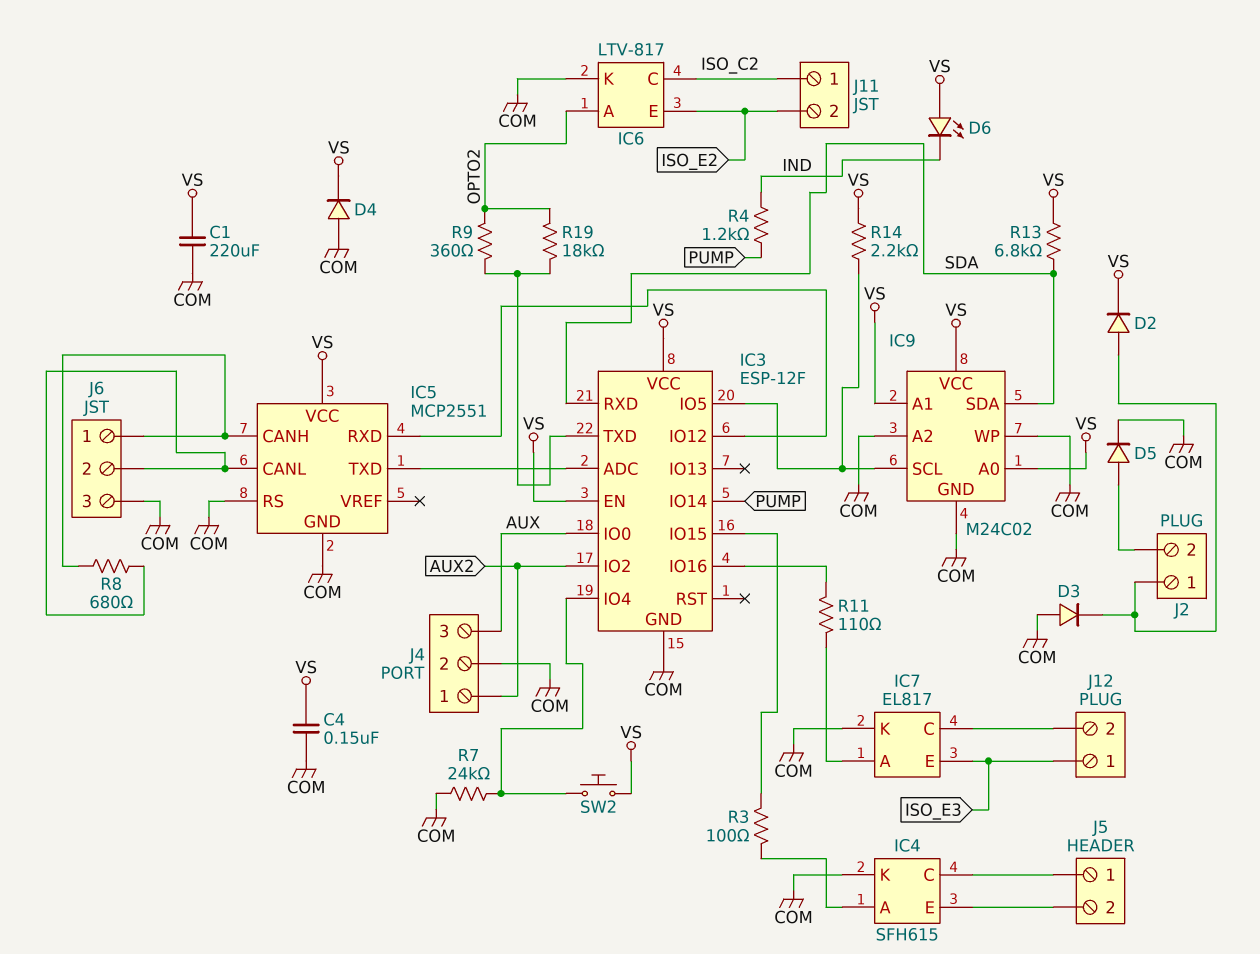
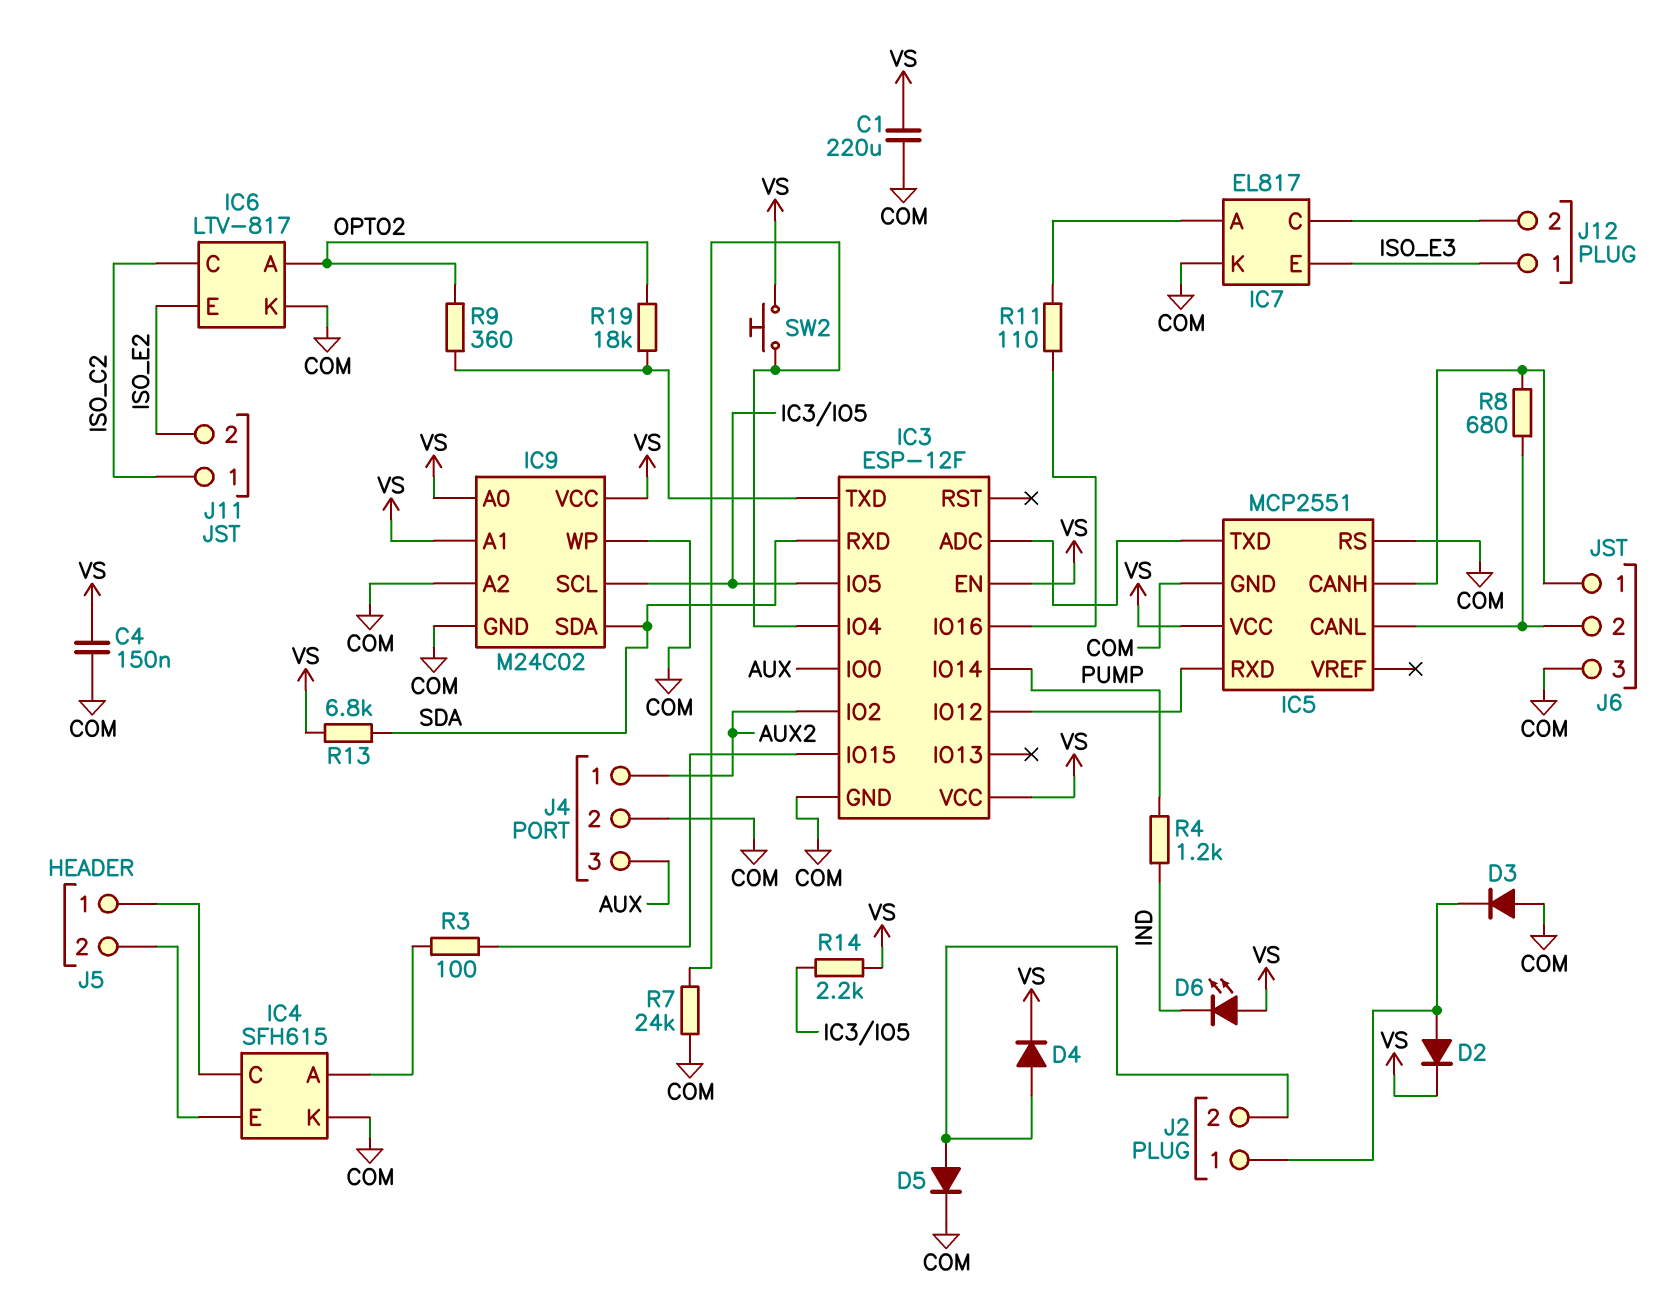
D4: diode (A COM, K VS) -> diode (A J2/2, K VS)

